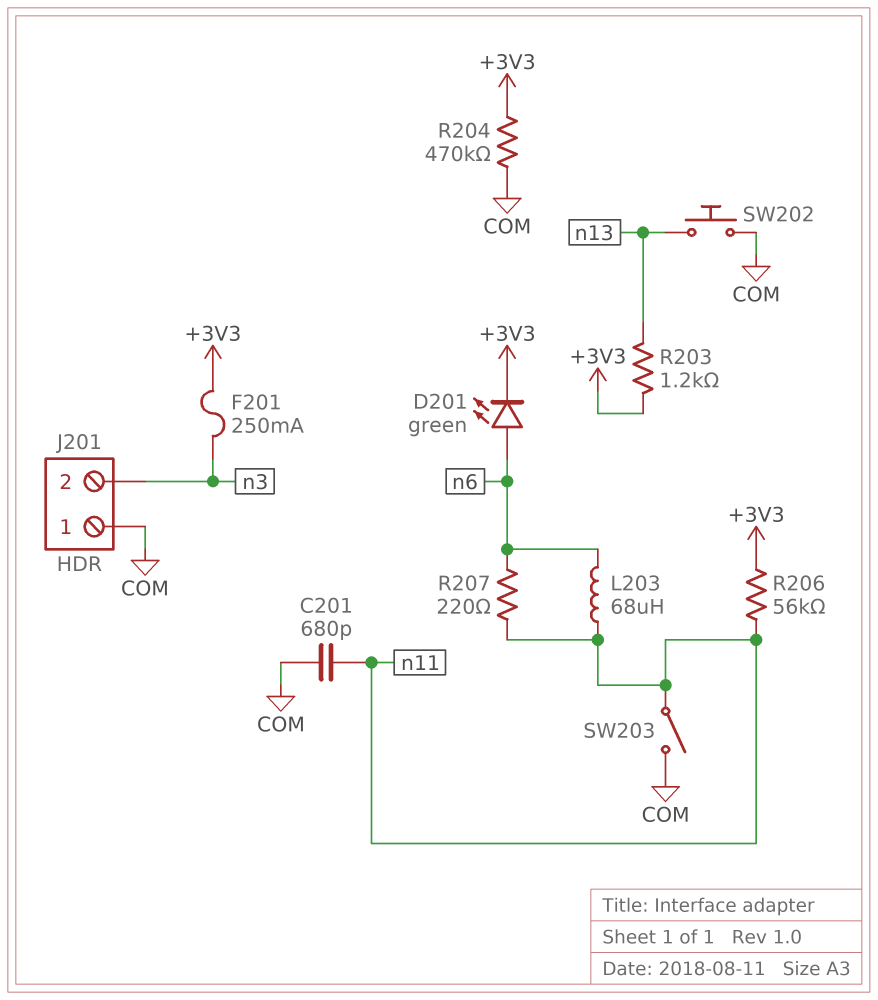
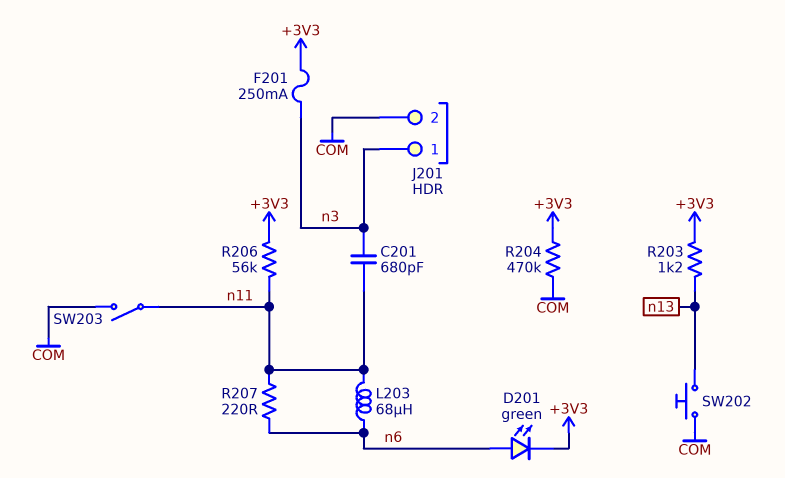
C201: 680pF (COM, n11) -> 680pF (n3, n11)
J201 pin 1: COM -> n3
J201 pin 2: n3 -> COM

